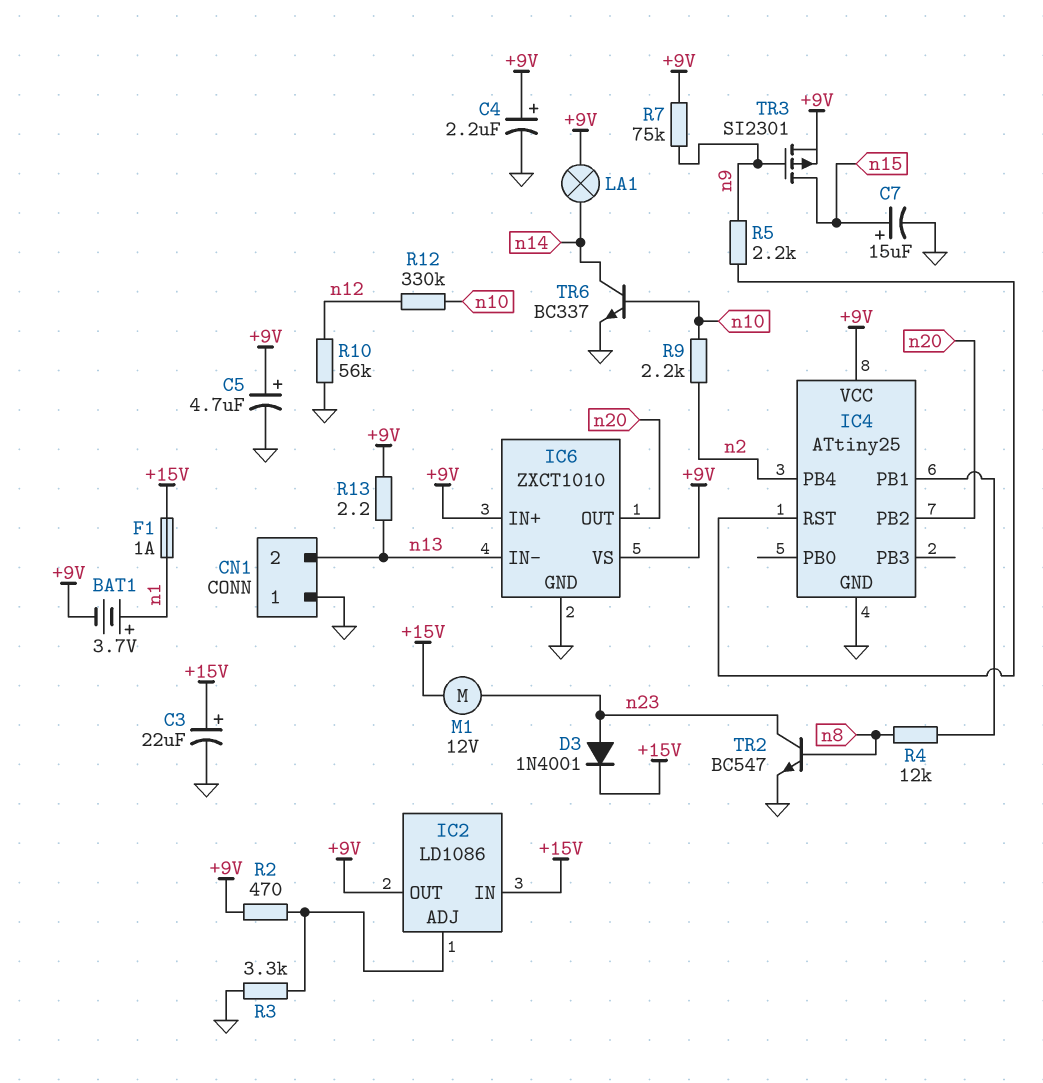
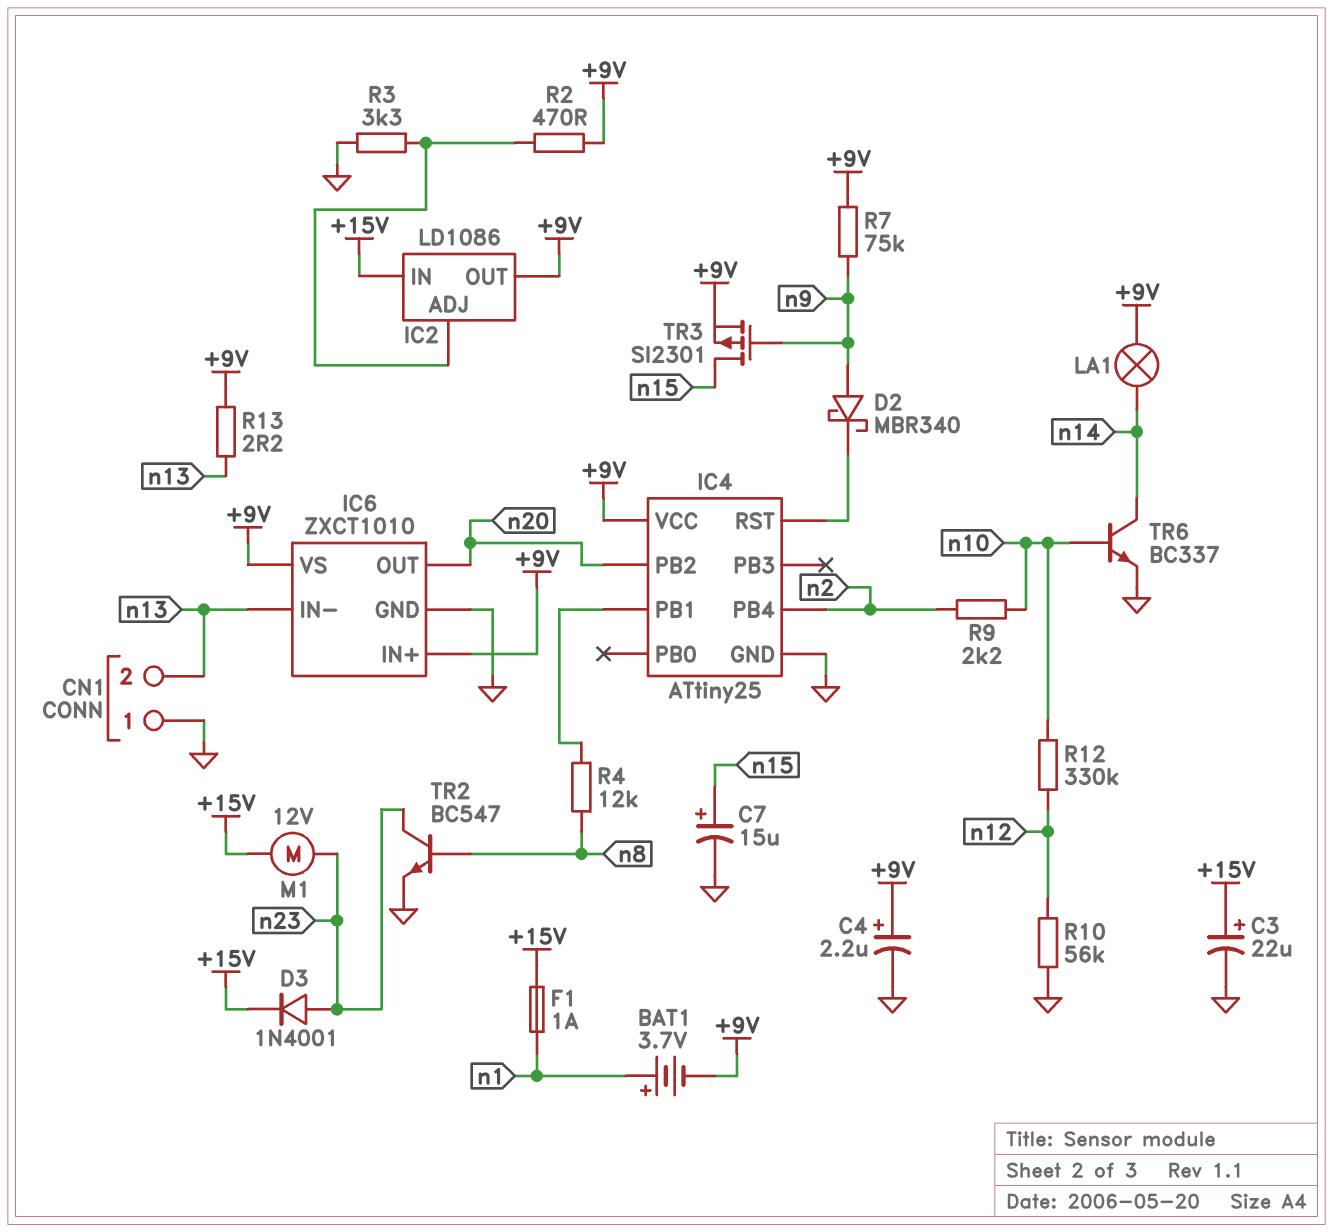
C5: 4.7uF (plus +9V, minus GND) -> none
D2: none -> schottky MBR340 (A n9, K IC4/RST)
R5: 2.2k (IC4/RST, n9) -> none

